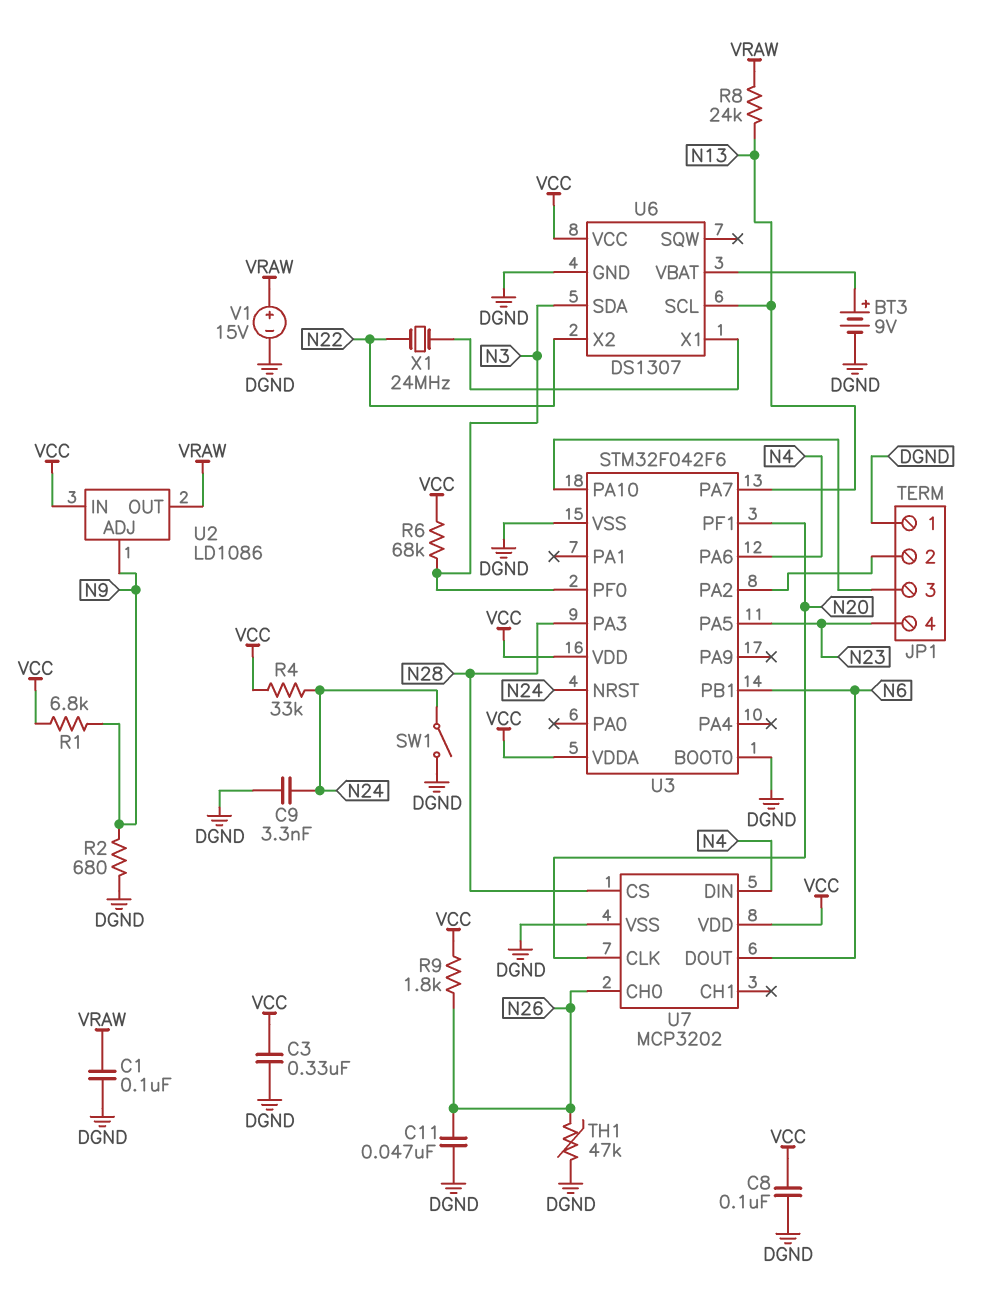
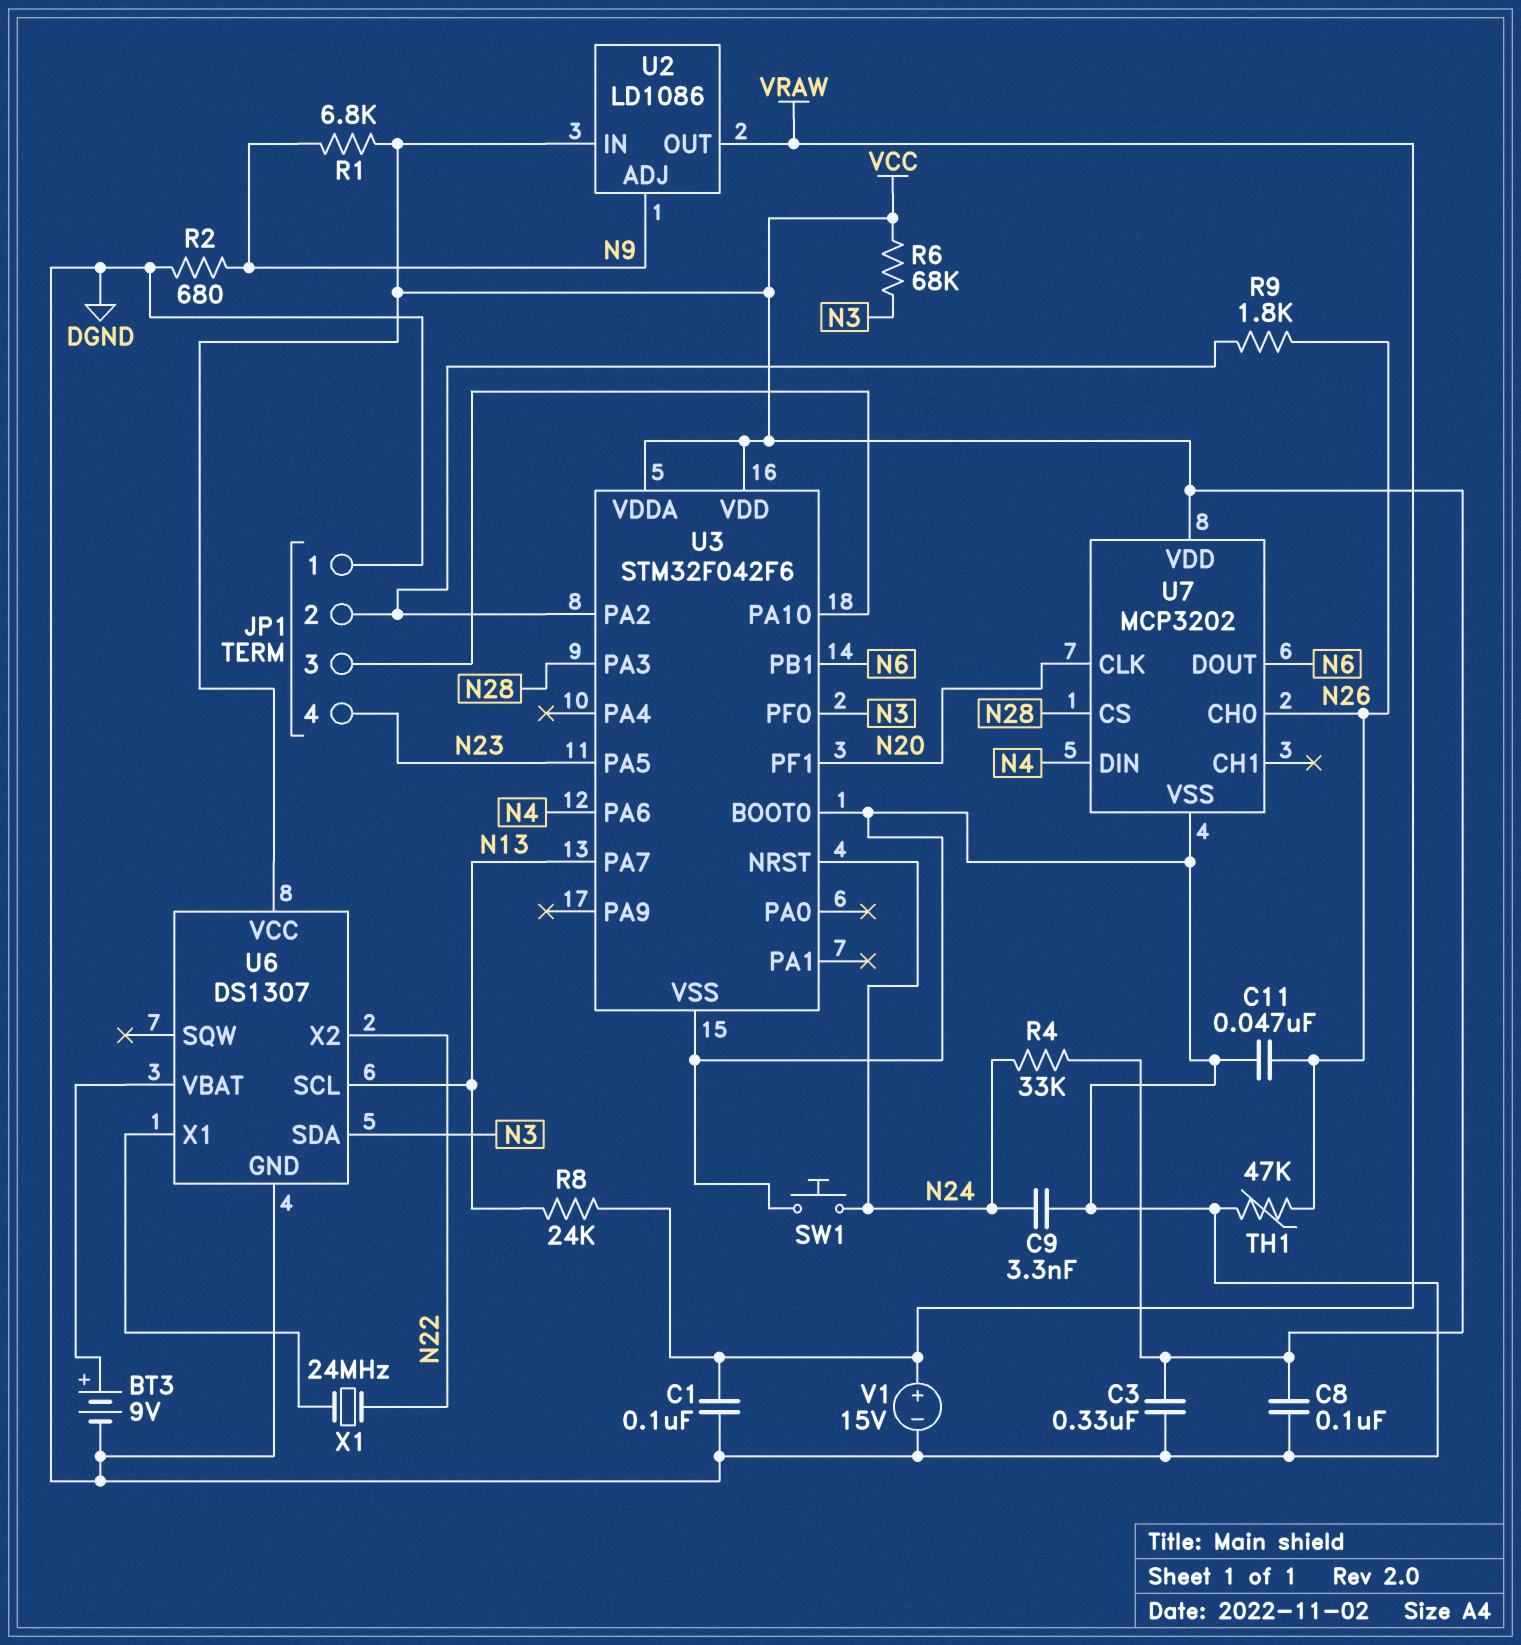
R9: 1.8k (N26, VCC) -> 1.8k (JP1/2, N26)
SW1: switch (DGND, N24) -> button (DGND, N24)

